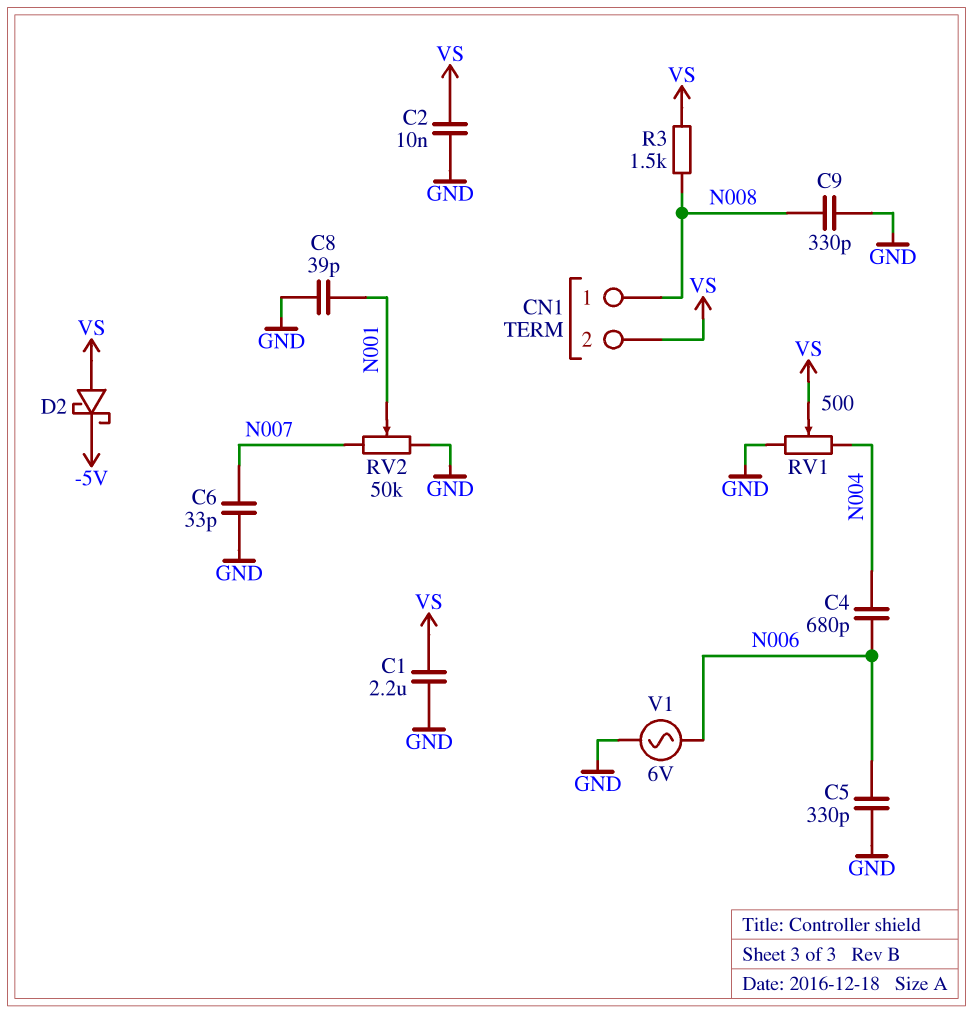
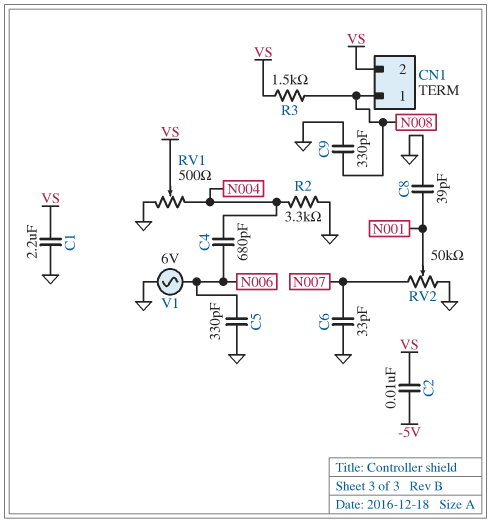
C2: 10nF (GND, VS) -> 10nF (-5V, VS)
D2: schottky (A VS, K -5V) -> none
R2: none -> 3.3k (GND, N004)

